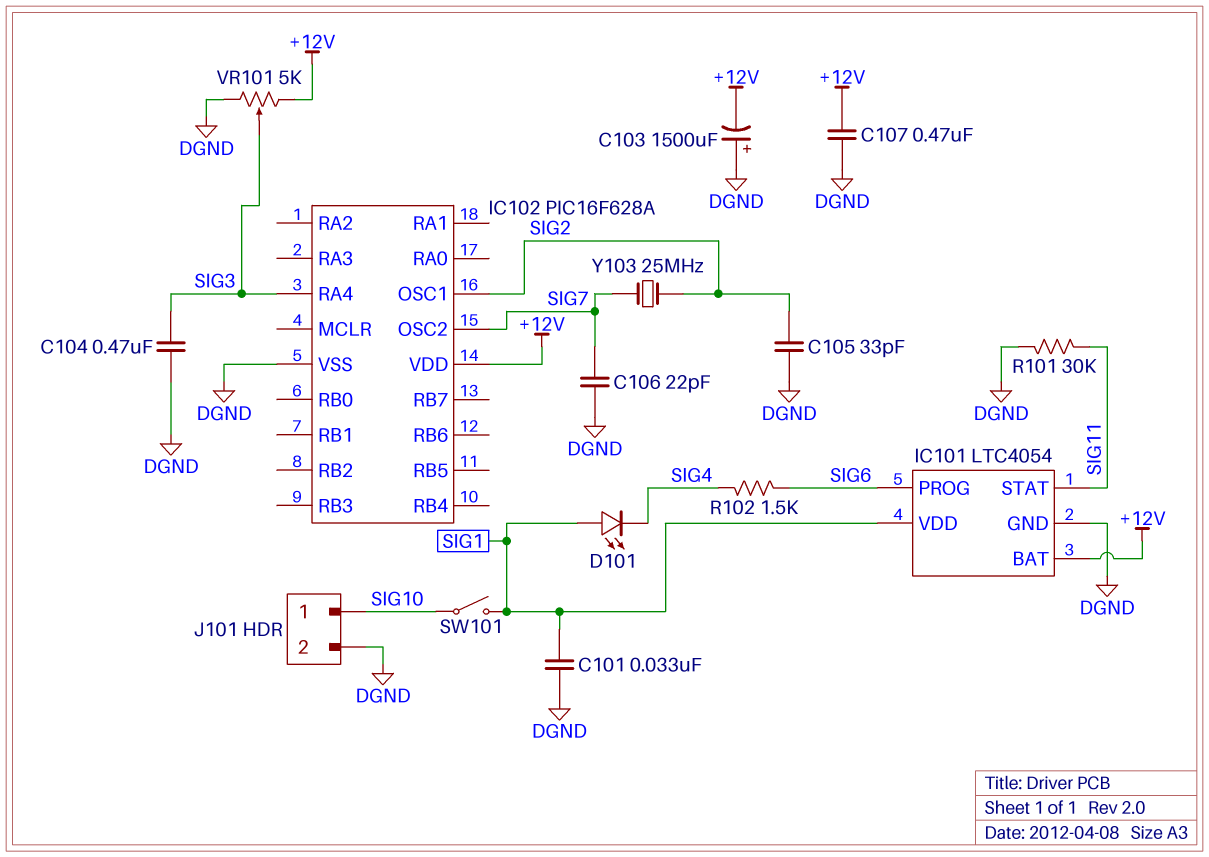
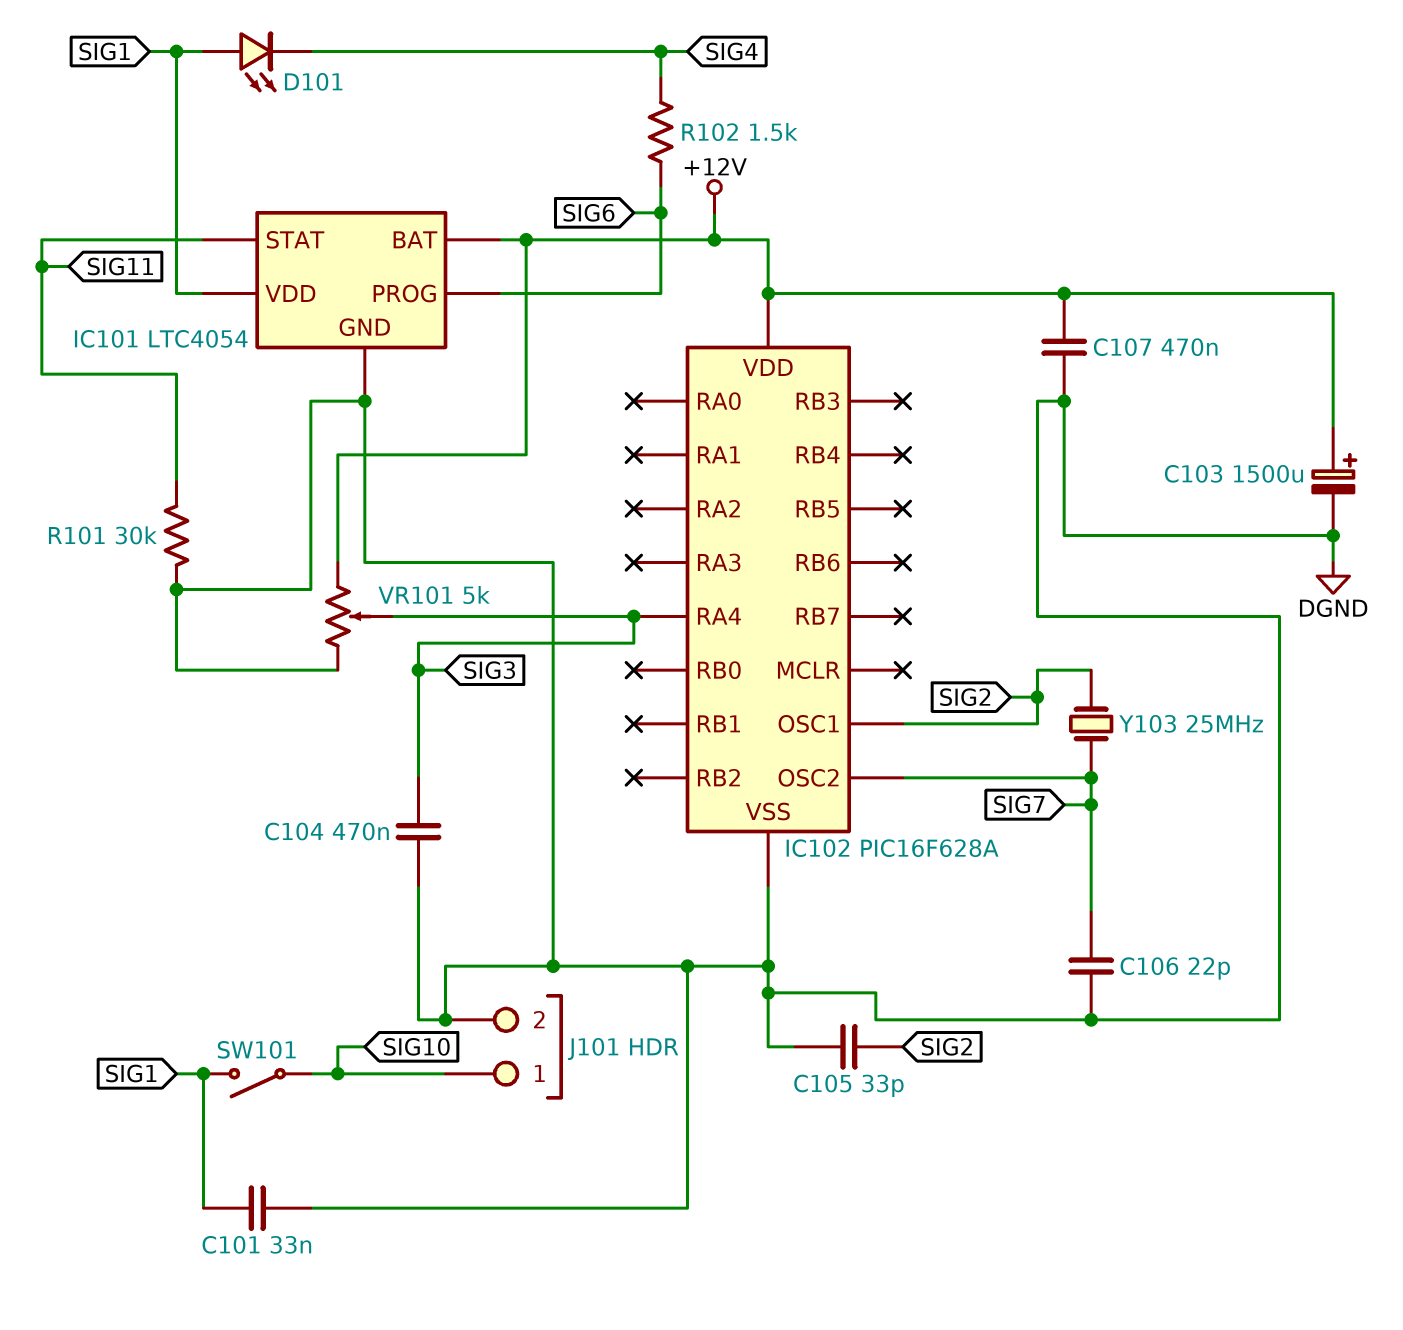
C103: 1500uF (plus DGND, minus +12V) -> 1500uF (plus +12V, minus DGND)

